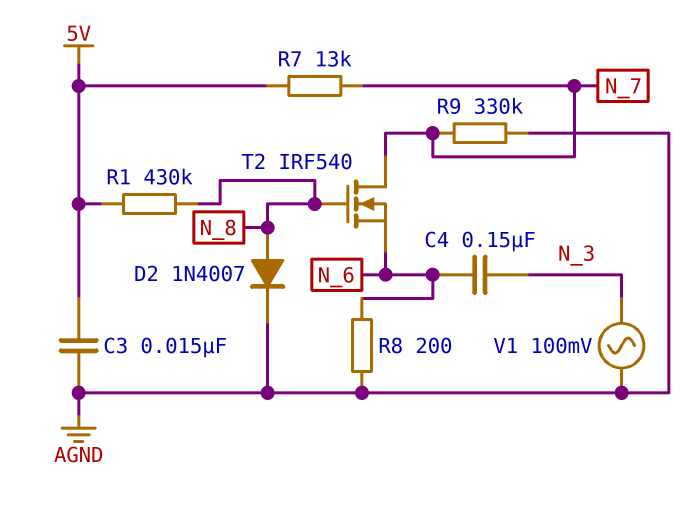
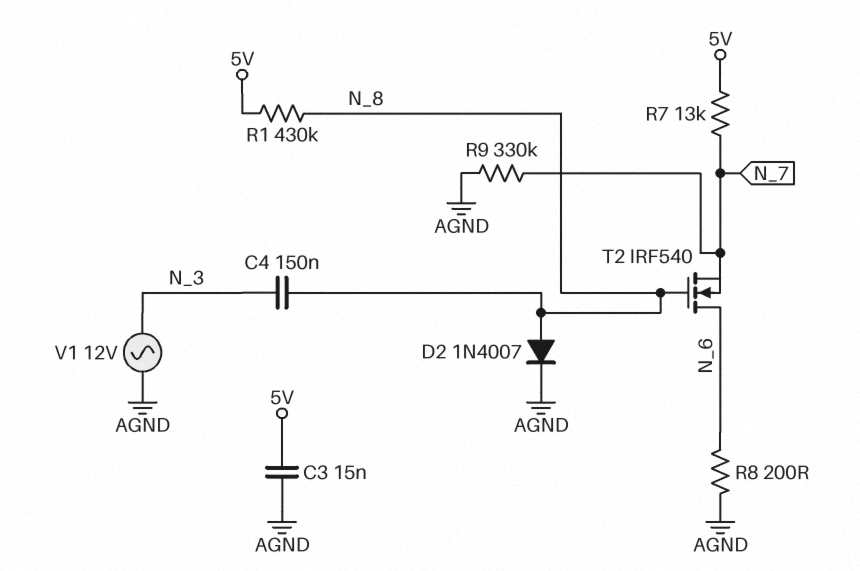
C4: 150nF (N_3, N_6) -> 150nF (N_3, N_8)
T2: NMOS IRF540 (G N_8, D N_7, S N_6) -> NMOS IRF540 (G N_8, D N_6, S N_7)
V1: AC 100mV (AGND, N_3) -> AC 12V (AGND, N_3)

